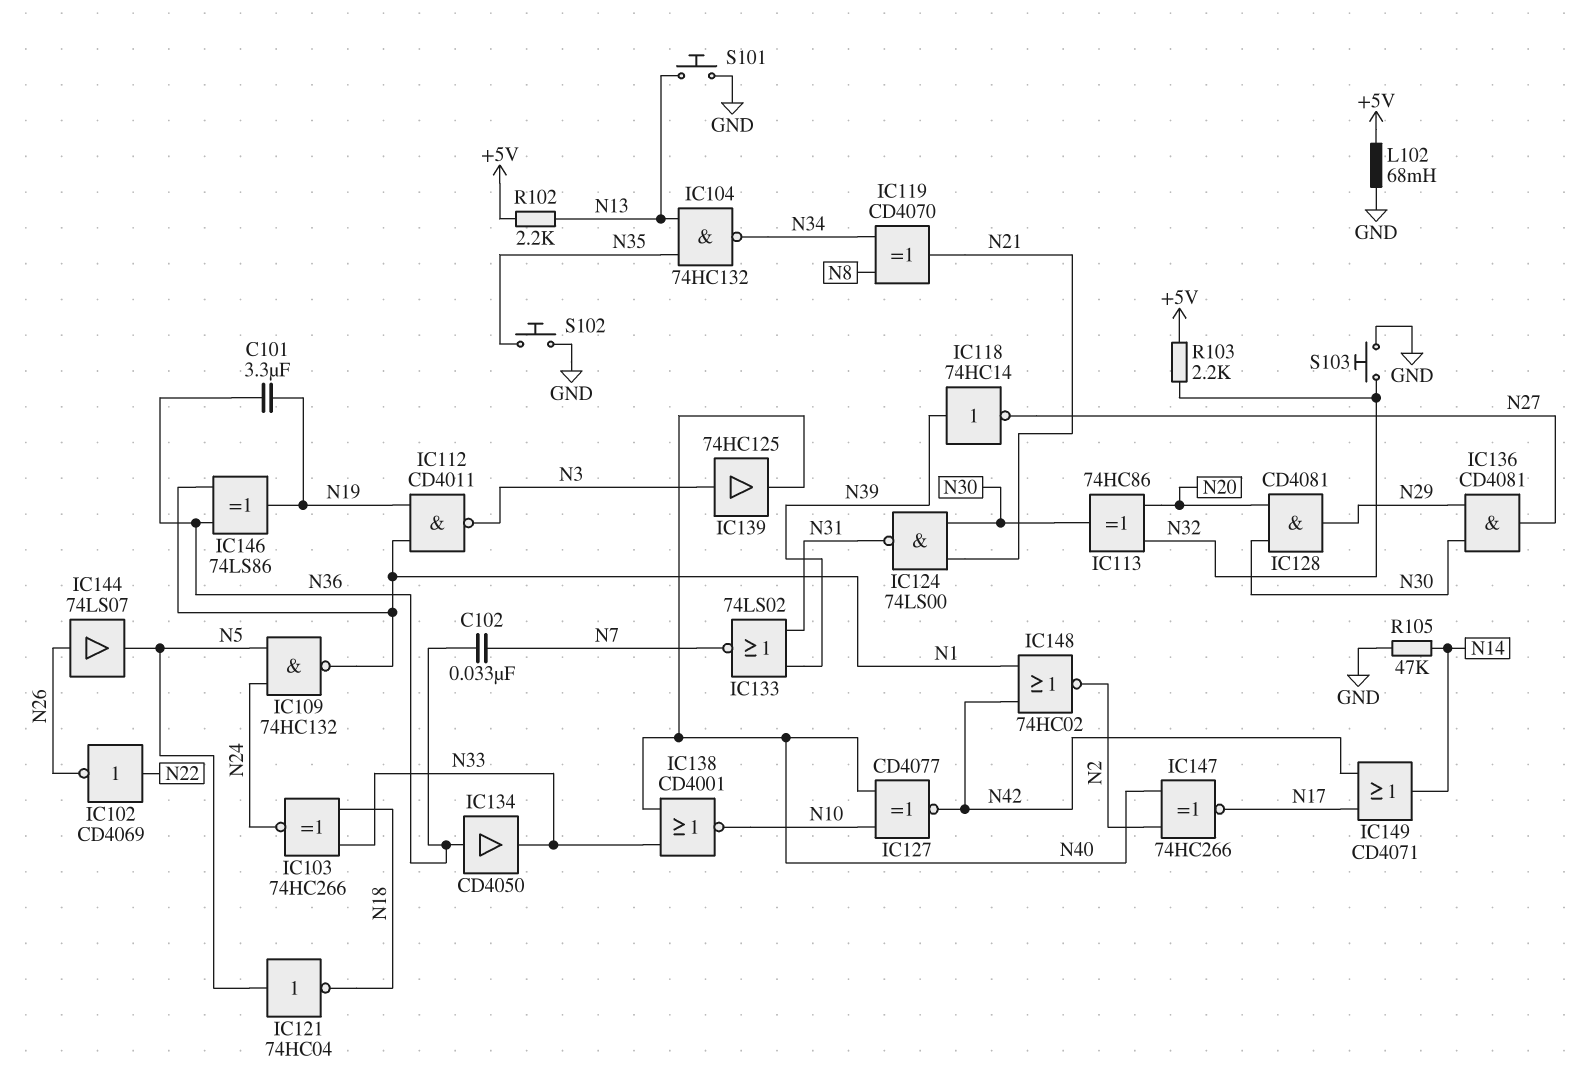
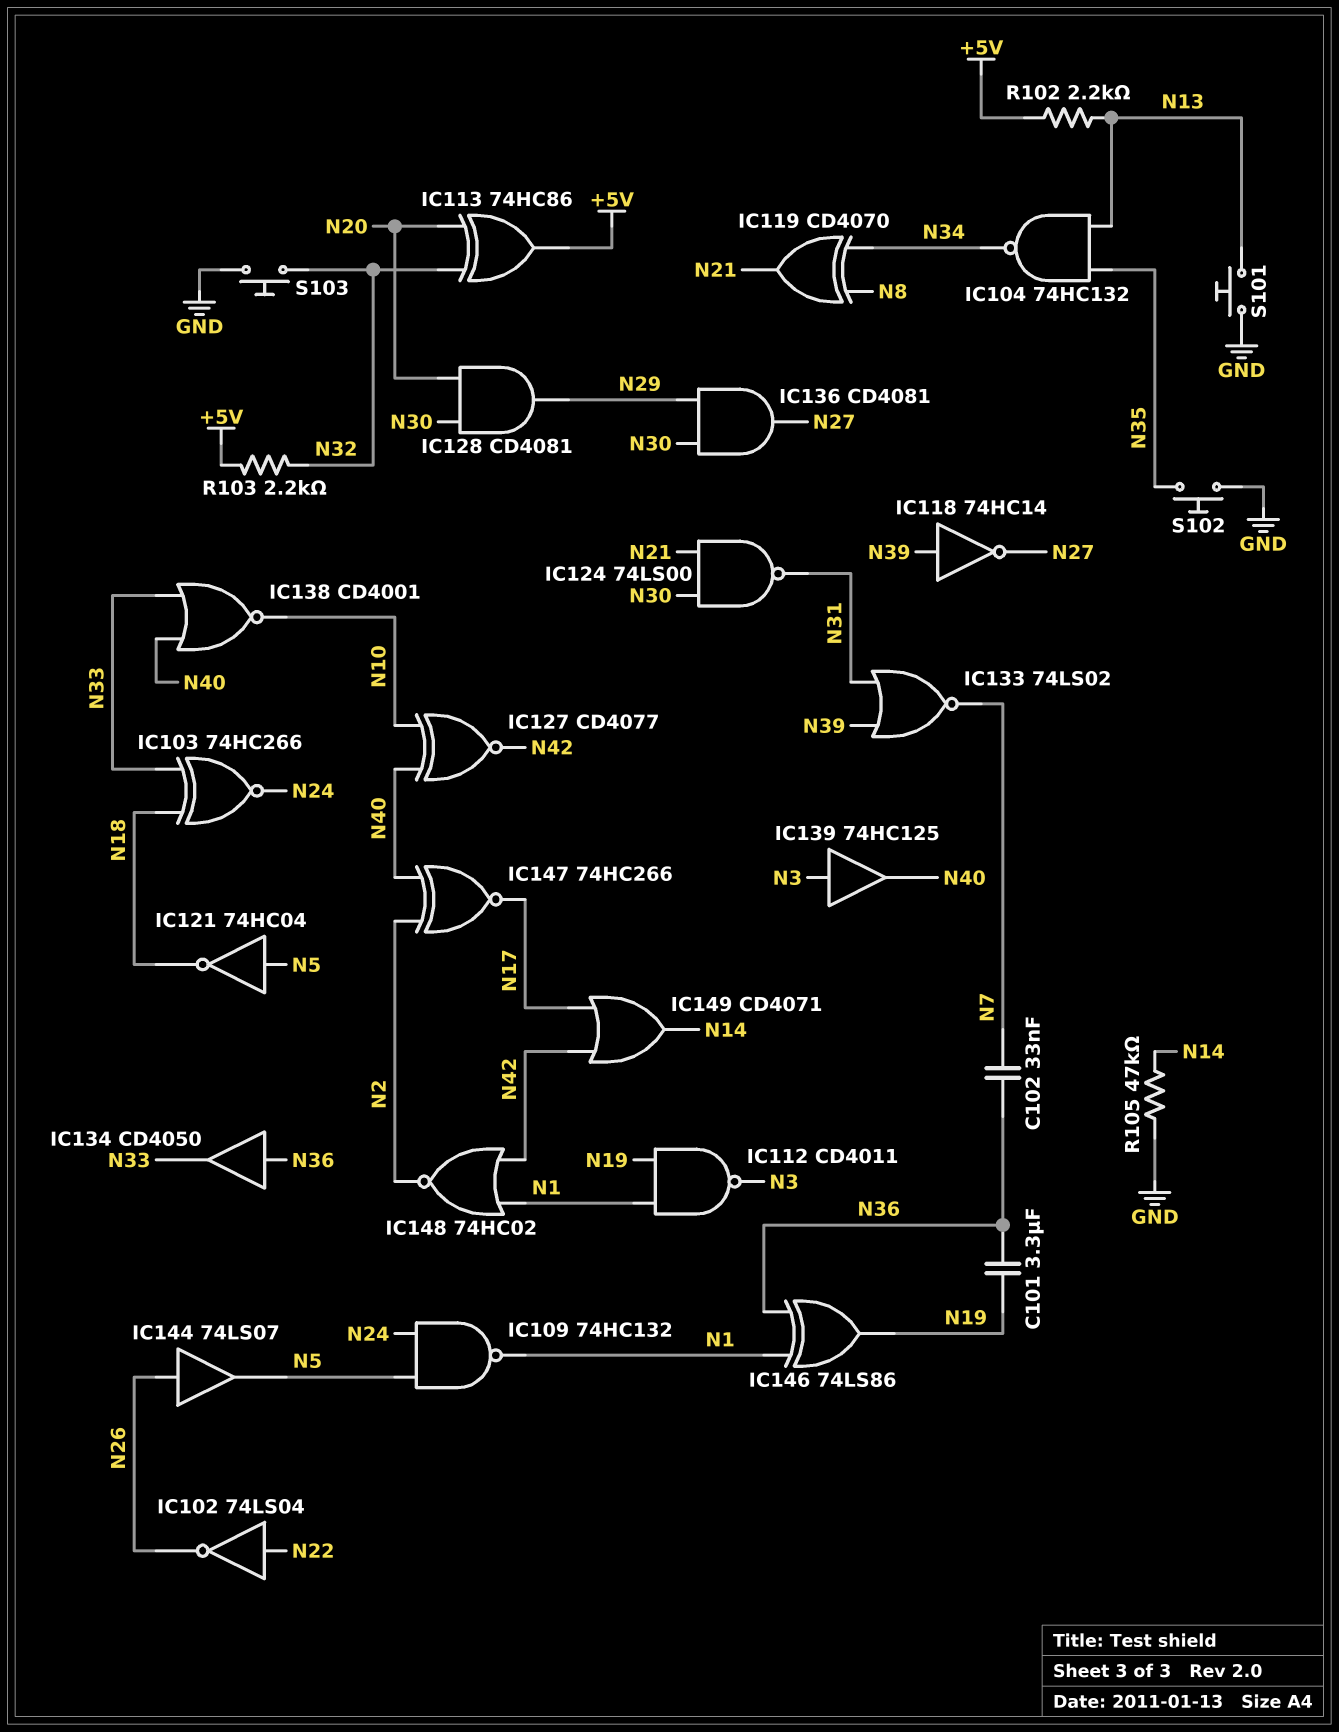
IC102: NOT CD4069 (in N22, out N26) -> NOT 74LS04 (in N22, out N26)
IC113: XOR 74HC86 (in N20, in N32, out N30) -> XOR 74HC86 (in N20, in N32, out +5V)
L102: 68mH (+5V, GND) -> none

